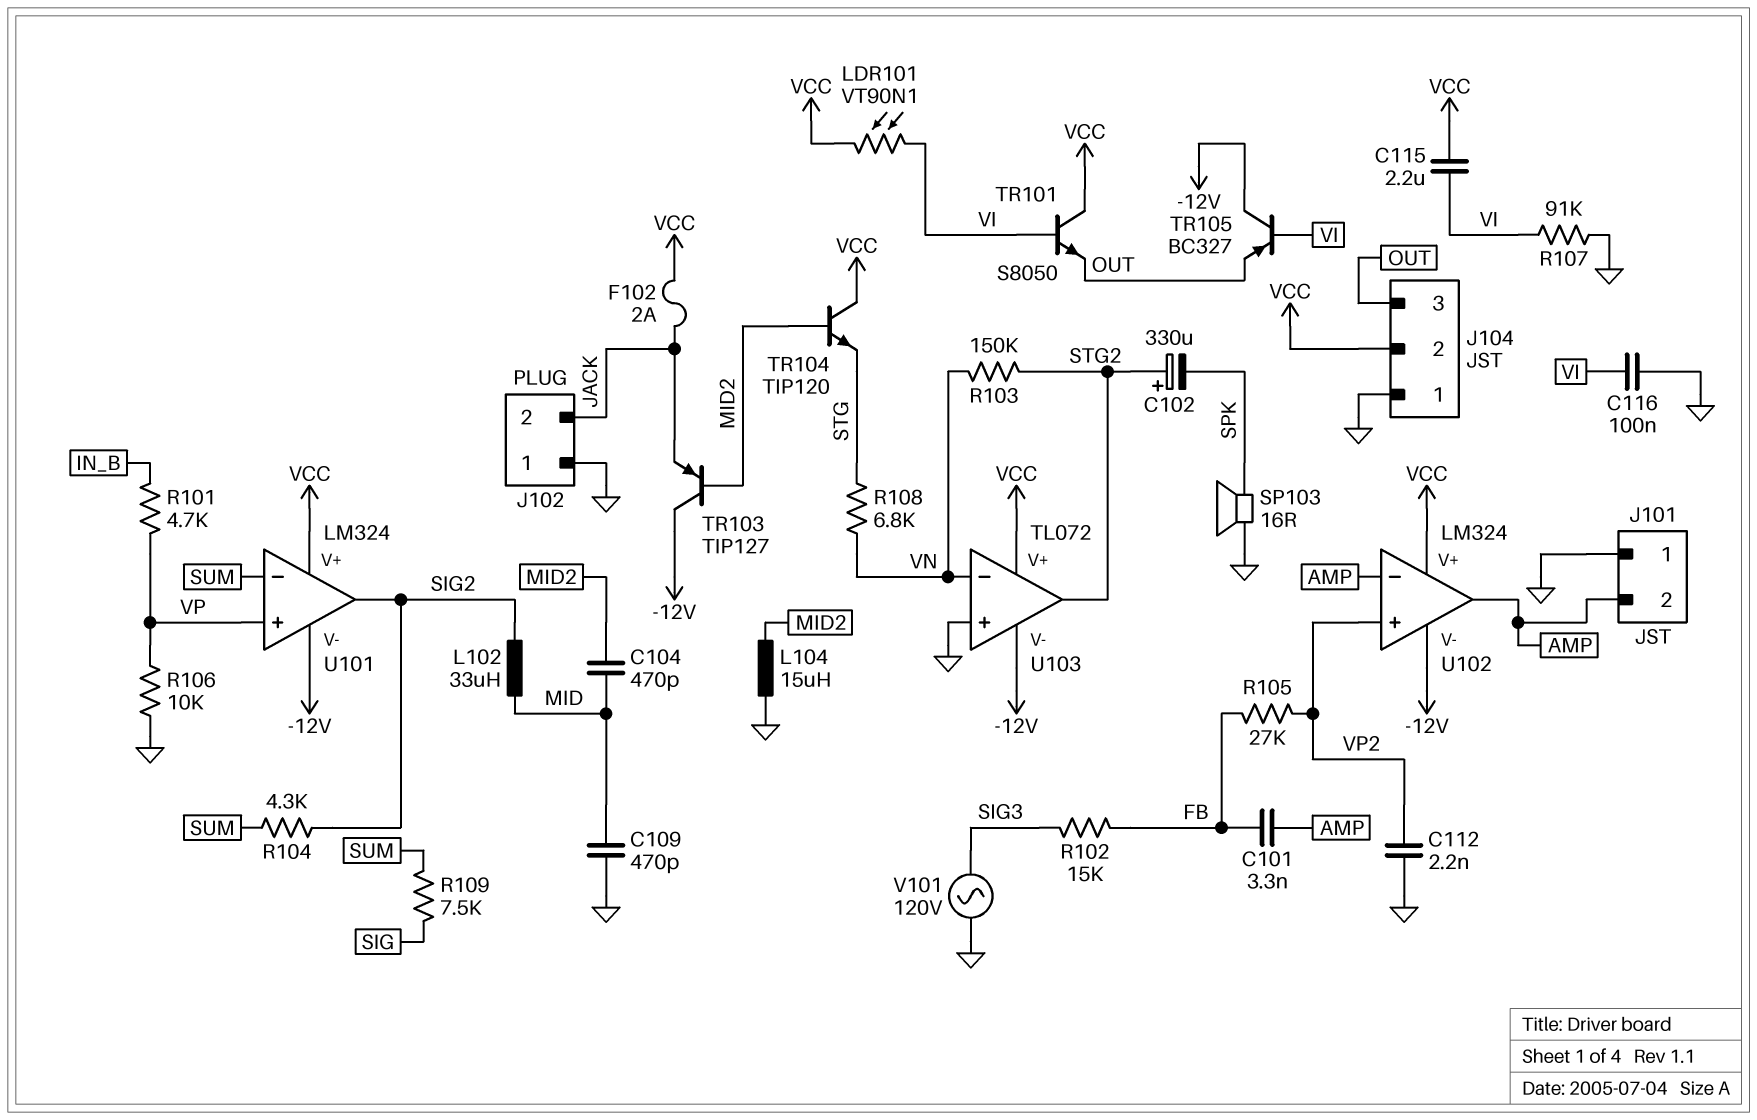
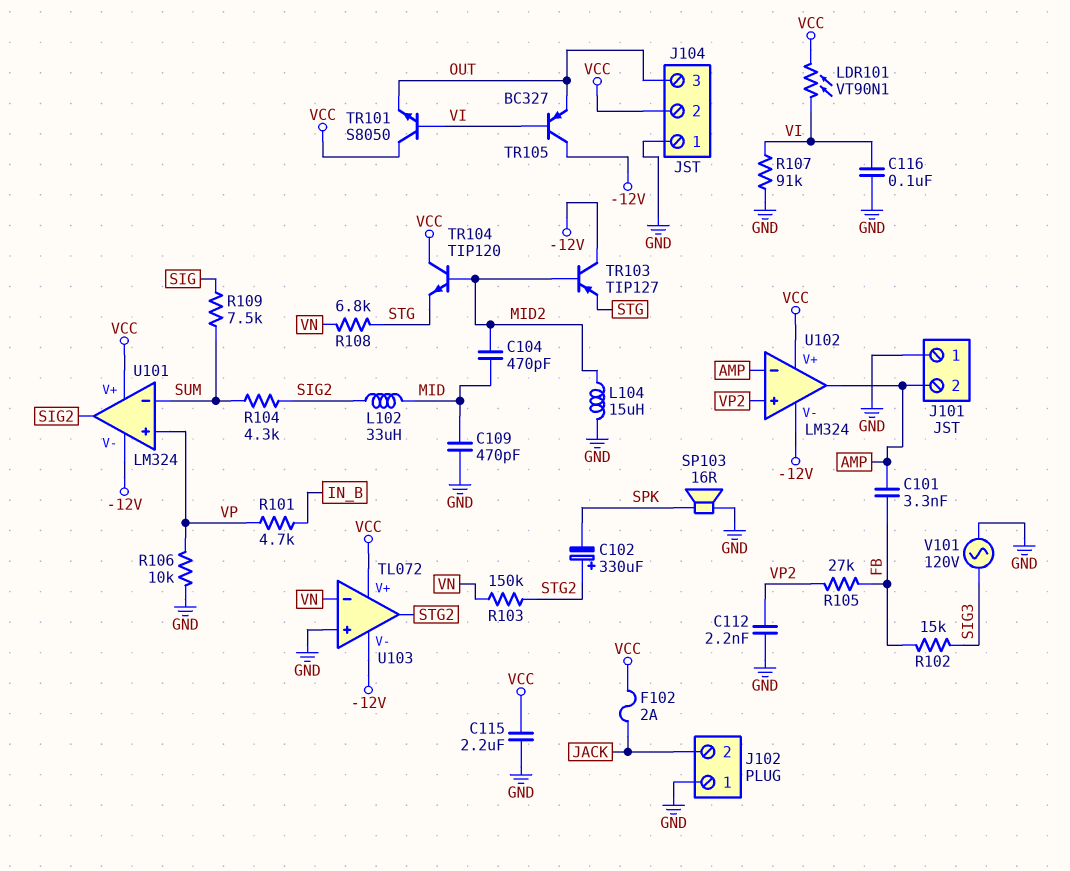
C115: 2.2uF (VCC, VI) -> 2.2uF (GND, VCC)
TR103: PNP TIP127 (B MID2, C -12V, E JACK) -> PNP TIP127 (B MID2, C -12V, E STG)

